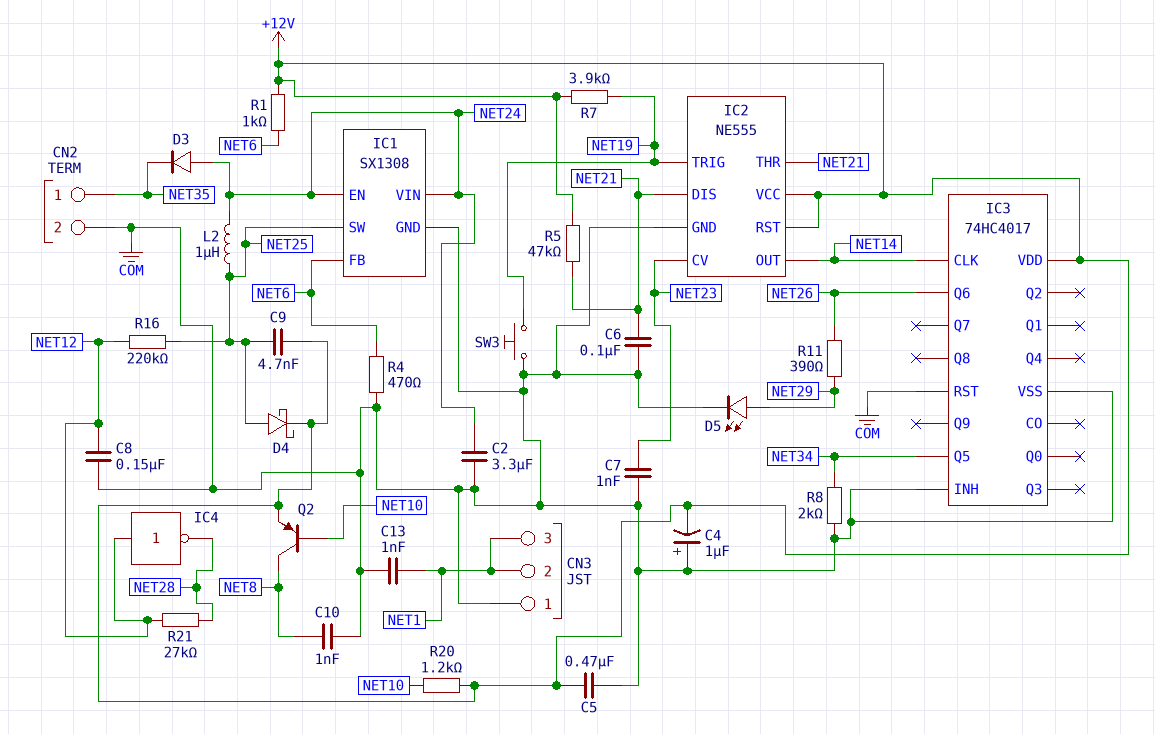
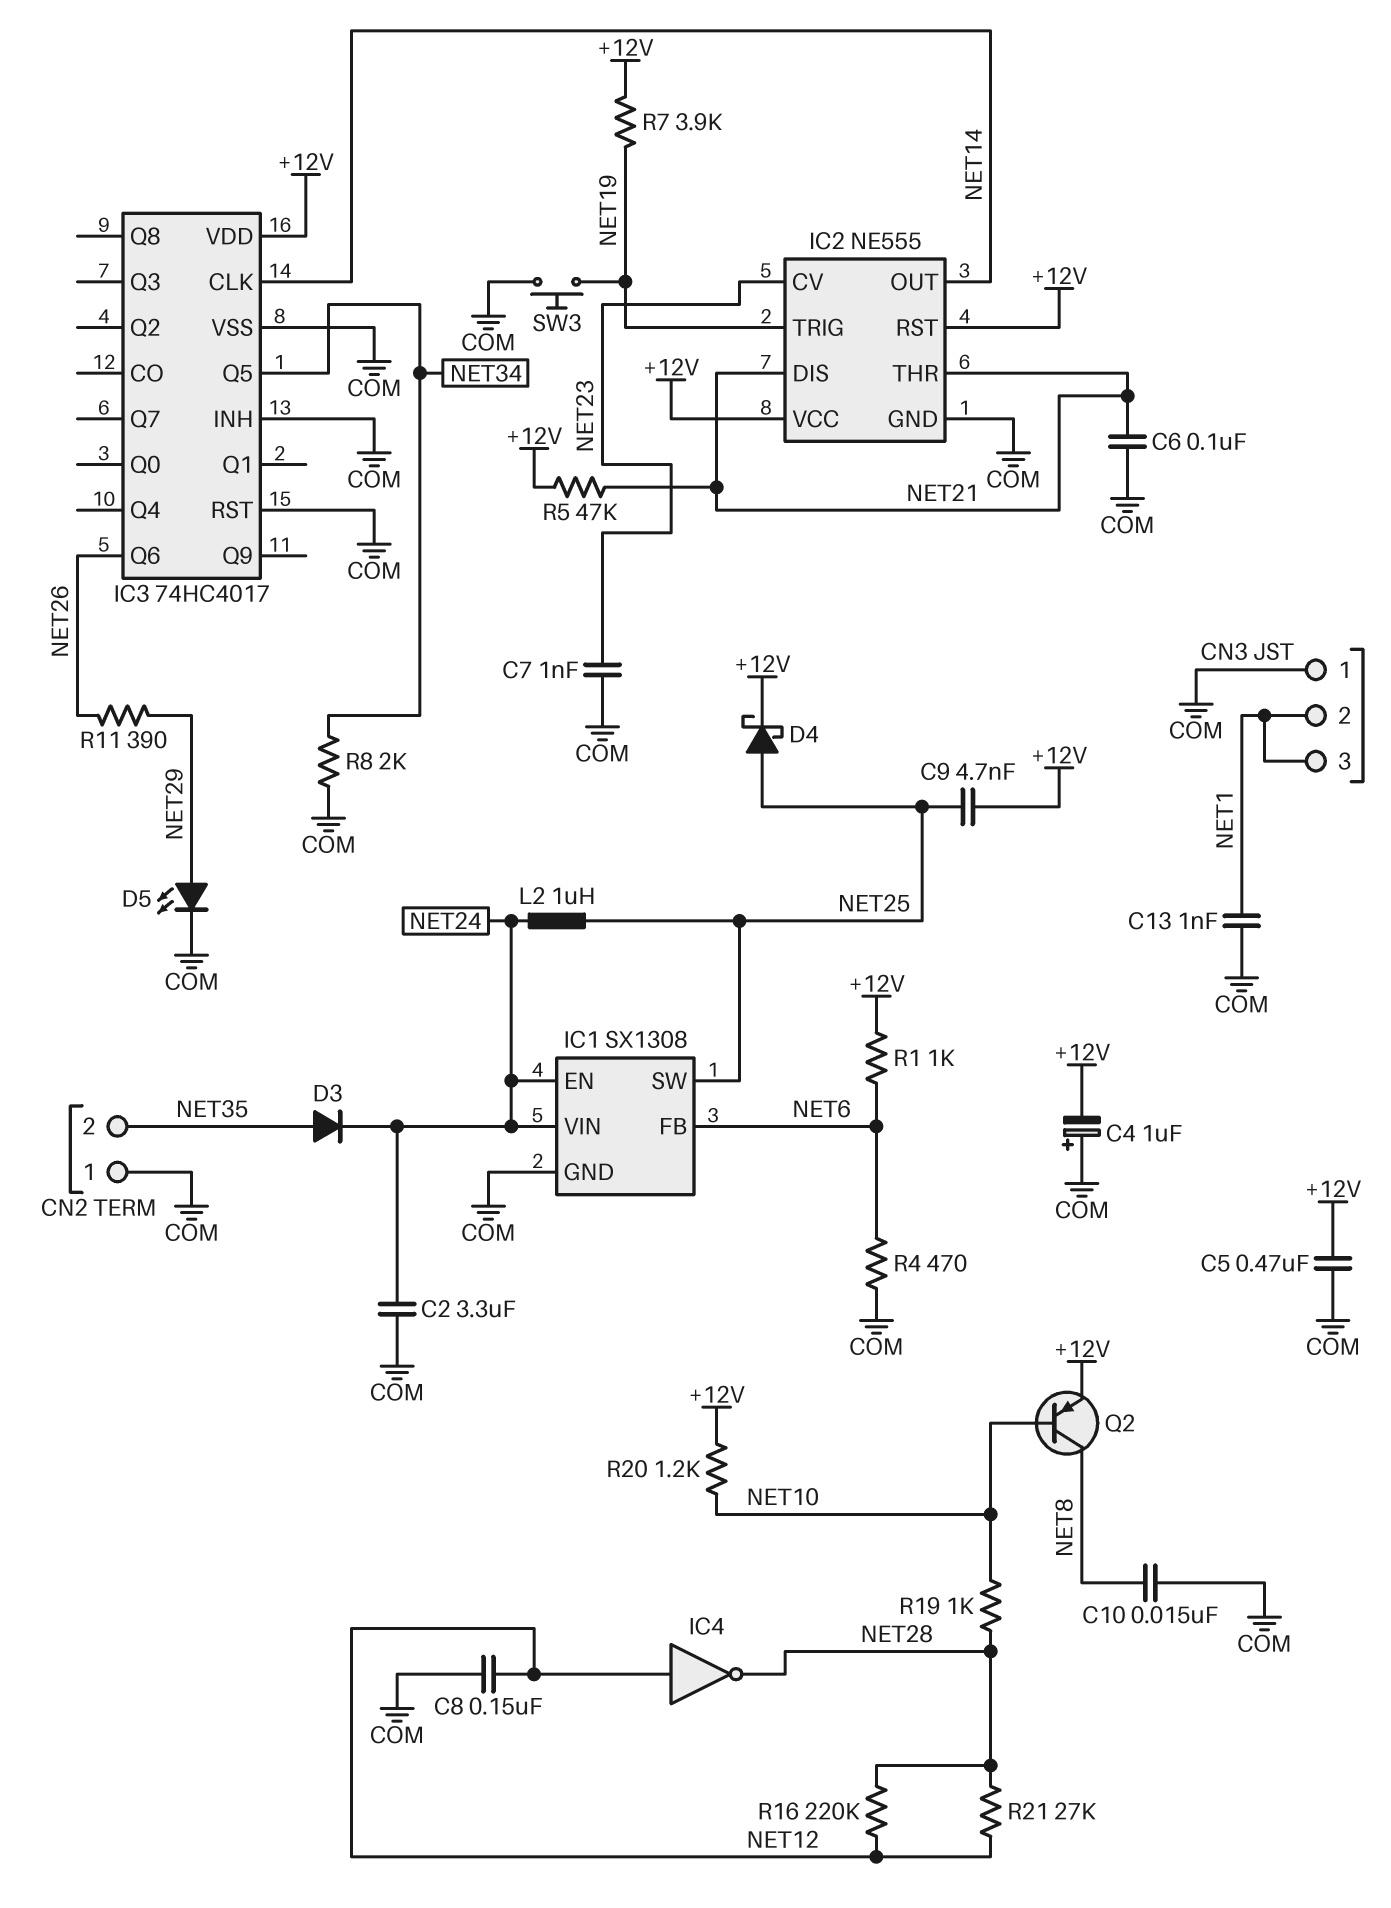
C10: 1nF (COM, NET8) -> 15nF (COM, NET8)
CN2 pin 1: NET35 -> COM
CN2 pin 2: COM -> NET35
D3: diode (A NET24, K NET35) -> diode (A NET35, K NET24)
R16: 220k (NET12, NET25) -> 220k (NET12, NET28)
R19: none -> 1k (NET10, NET28)

